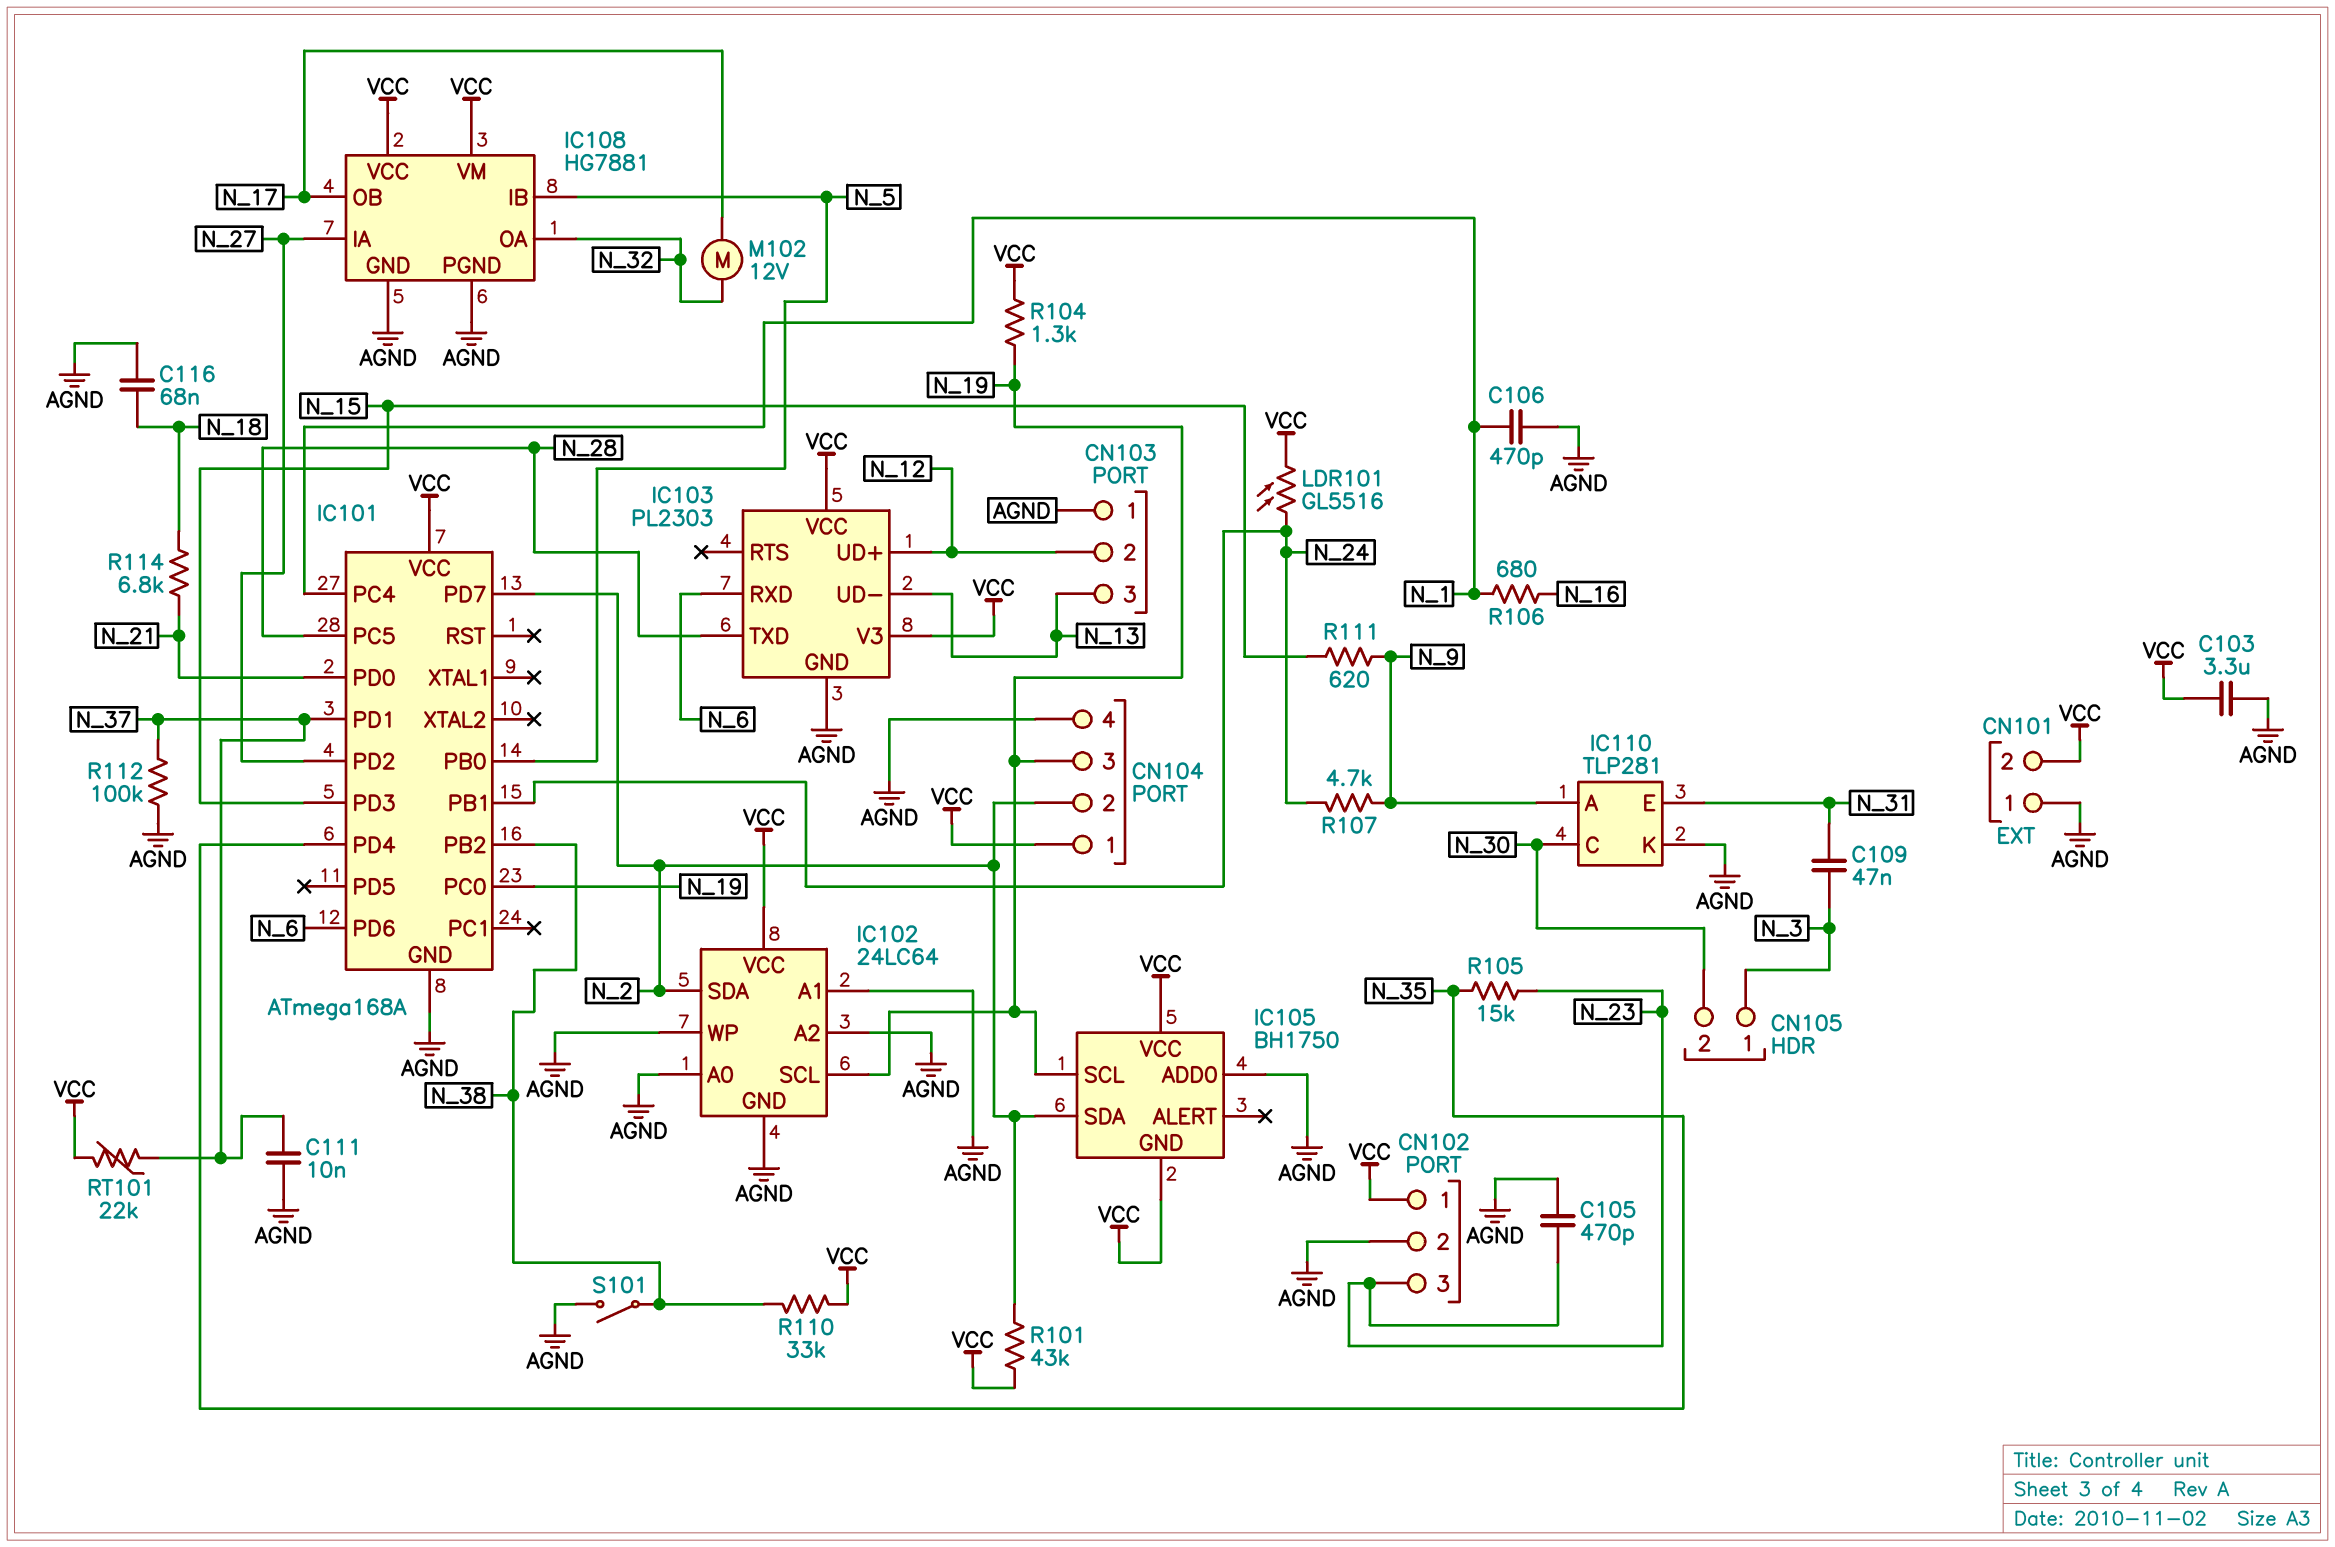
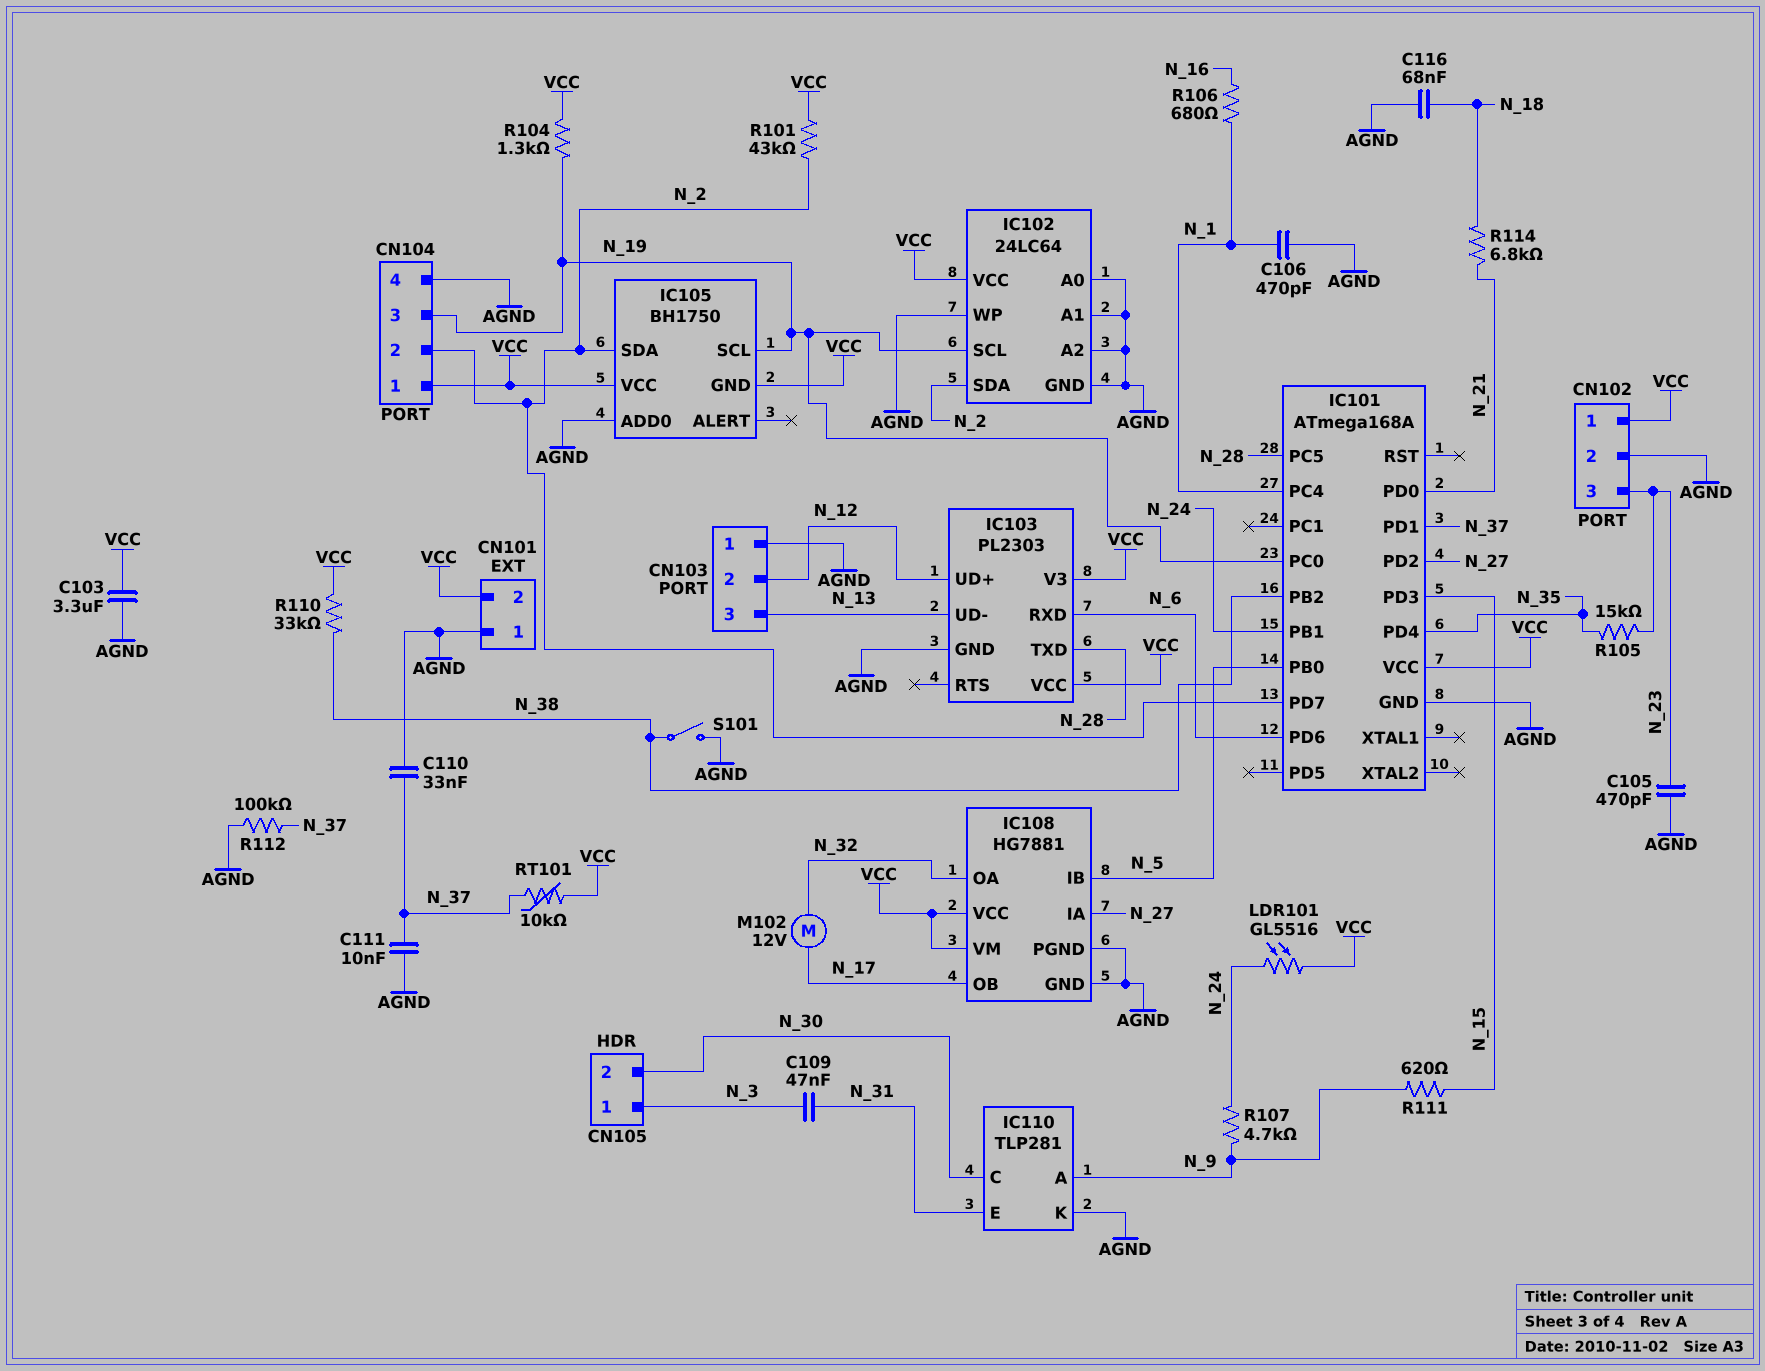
C110: none -> 33nF (AGND, N_37)
RT101: 22k (N_37, VCC) -> 10k (N_37, VCC)

